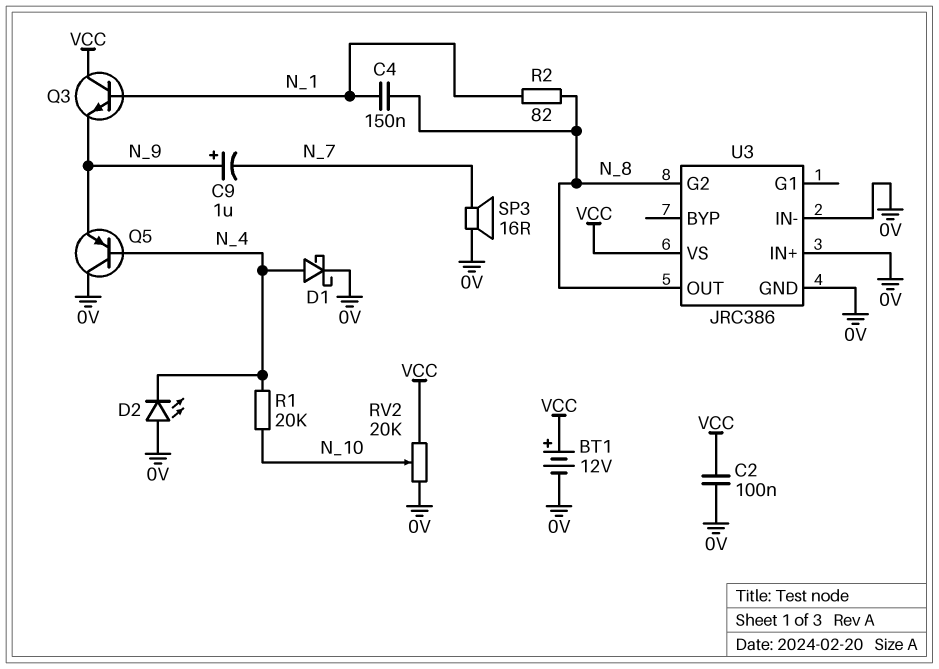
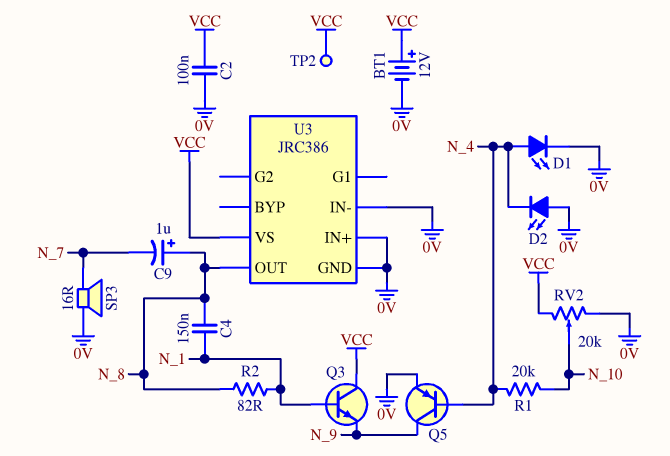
C9: 1uF (plus N_9, minus N_7) -> 1uF (plus N_8, minus N_7)
D1: schottky (A N_4, K 0V) -> LED (A N_4, K 0V)
Q5: PNP (B N_4, C 0V, E N_9) -> PNP (B N_4, C N_9, E 0V)
TP2: none -> test point (VCC)
U3 pin G2: N_8 -> none

